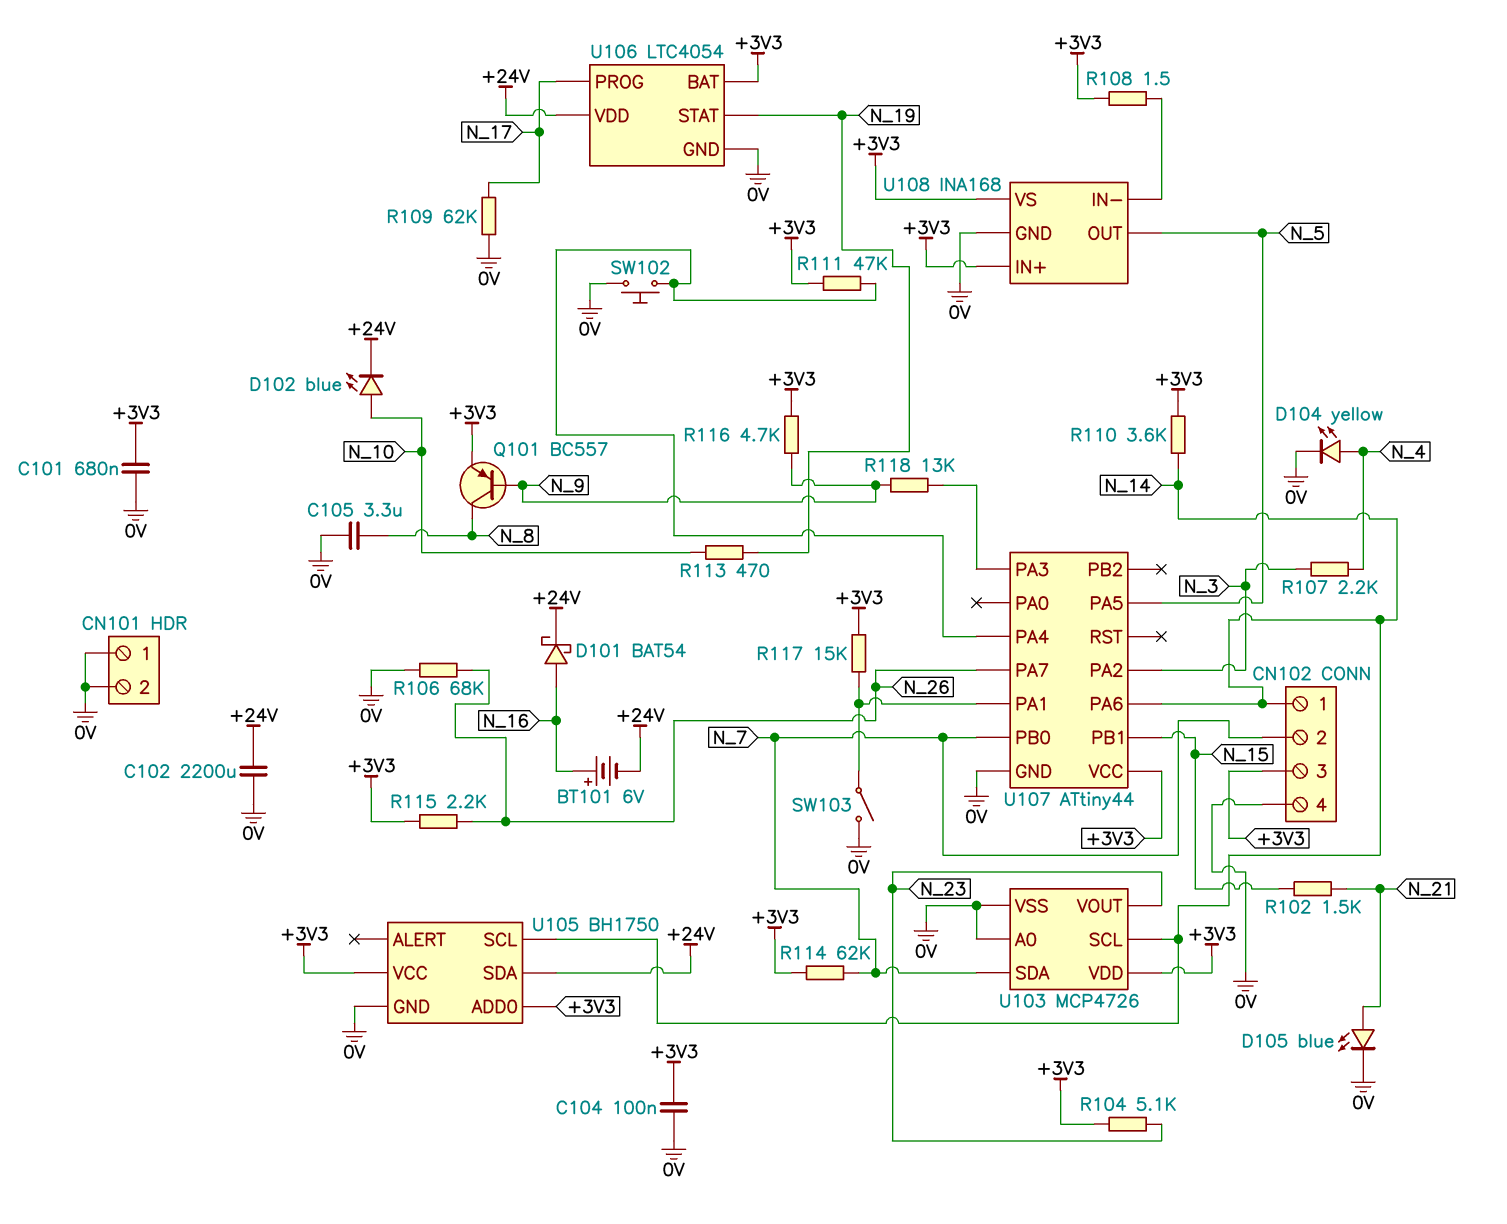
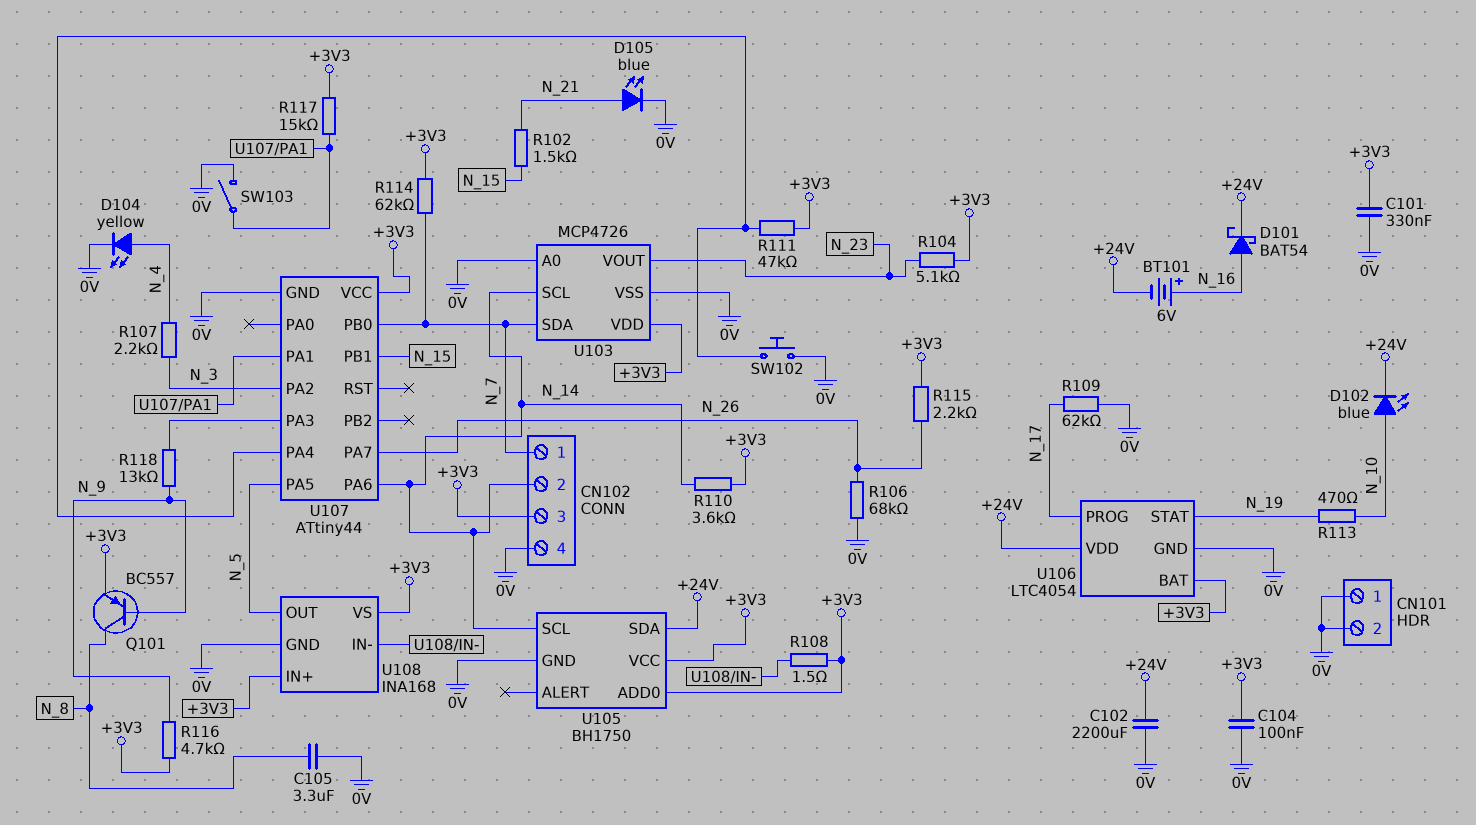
C101: 680nF (+3V3, 0V) -> 330nF (+3V3, 0V)
CN102 pin 1: N_14 -> N_7
CN102 pin 2: N_7 -> N_14

